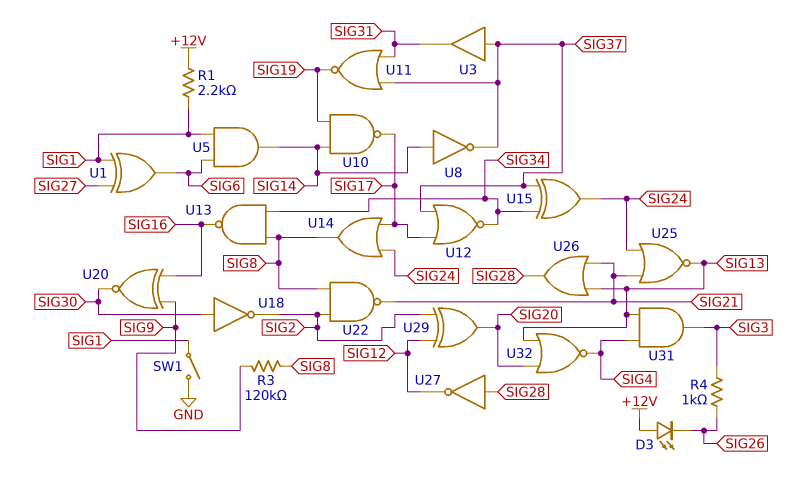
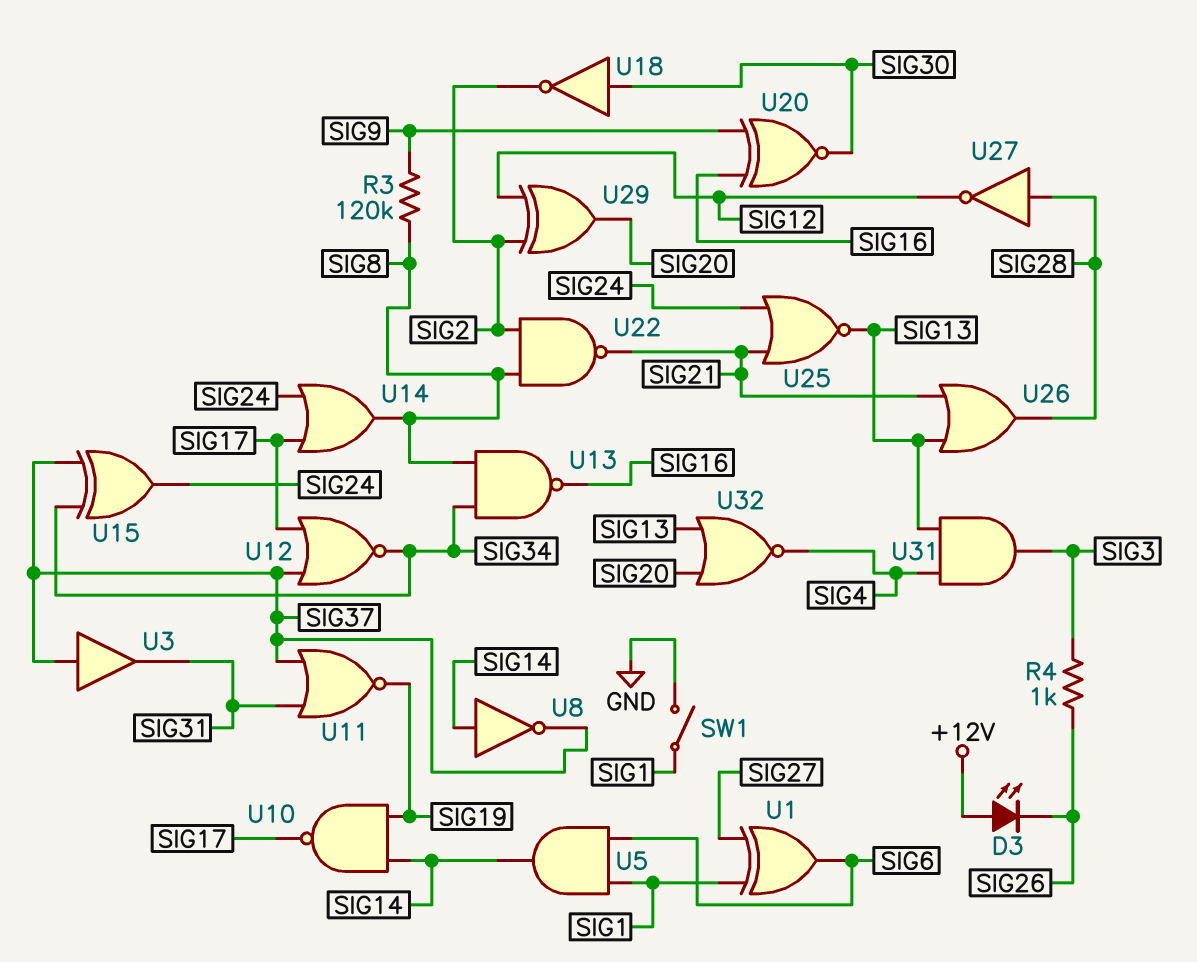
R1: 2.2k (+12V, SIG1) -> none

